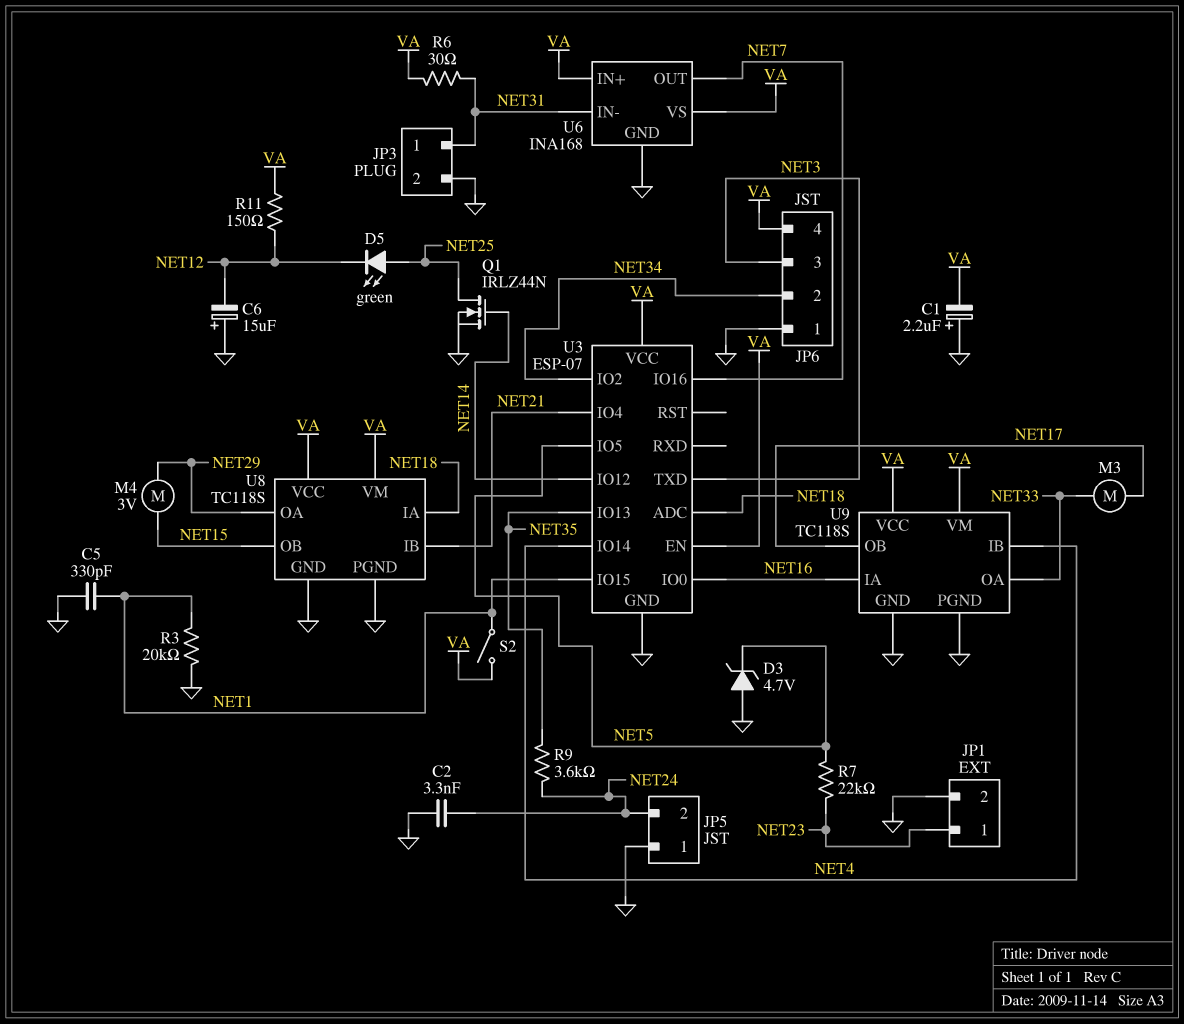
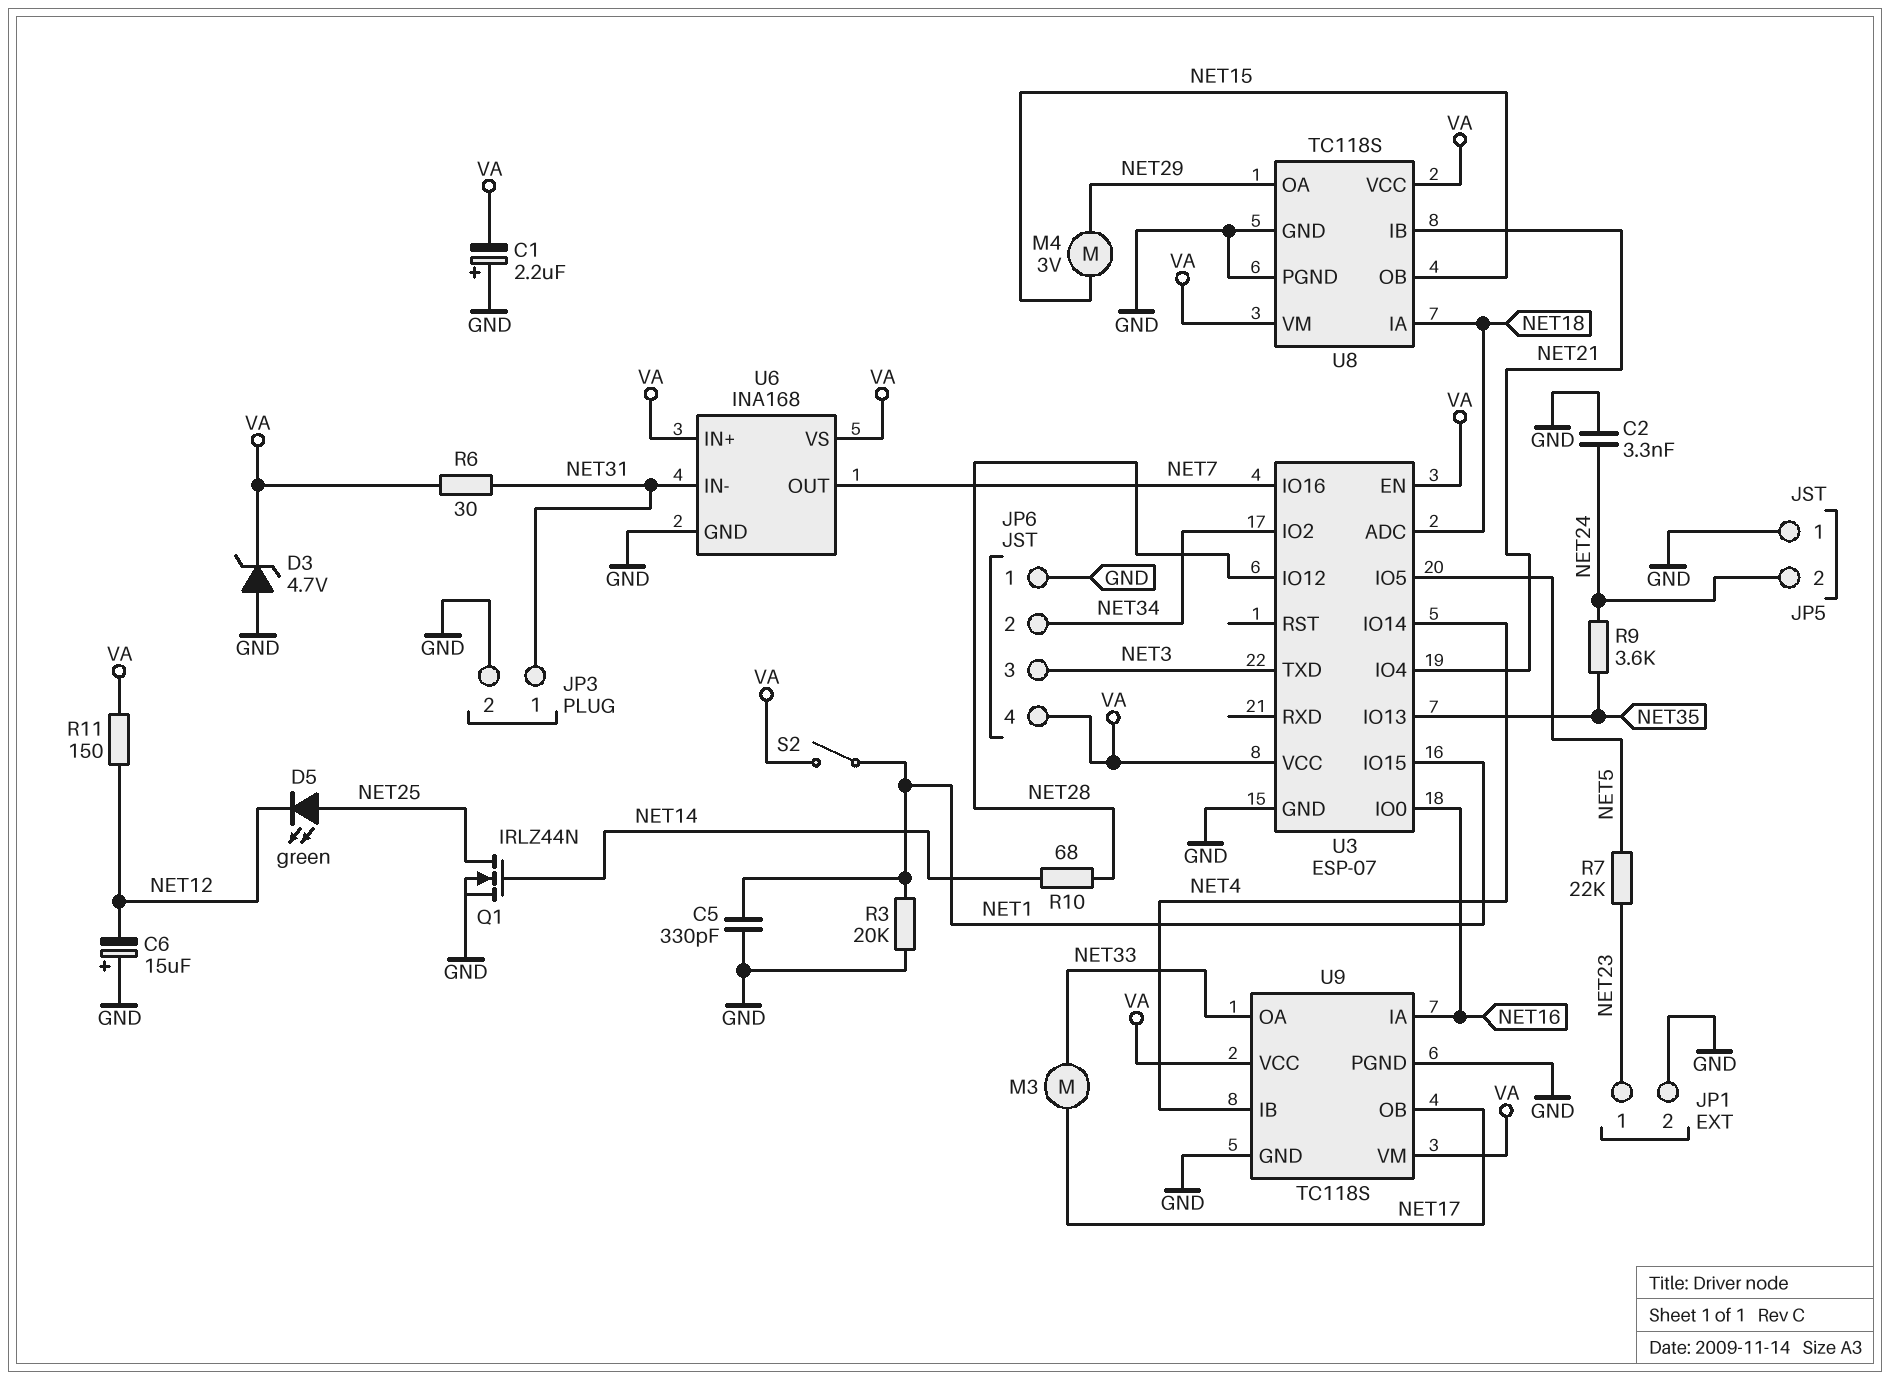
D3: zener 4.7V (A GND, K NET5) -> zener 4.7V (A GND, K VA)
R10: none -> 68 (NET14, NET28)
U3 pin IO12: NET14 -> NET28

